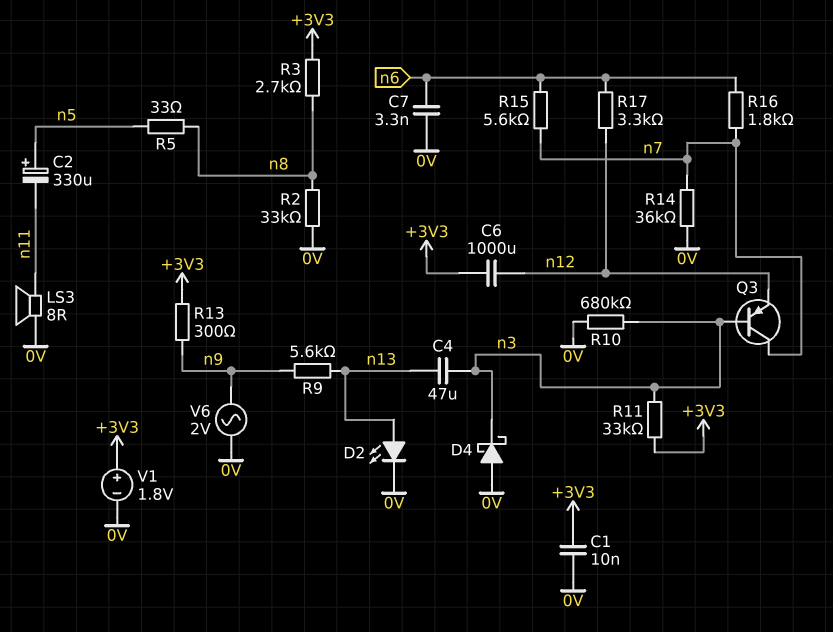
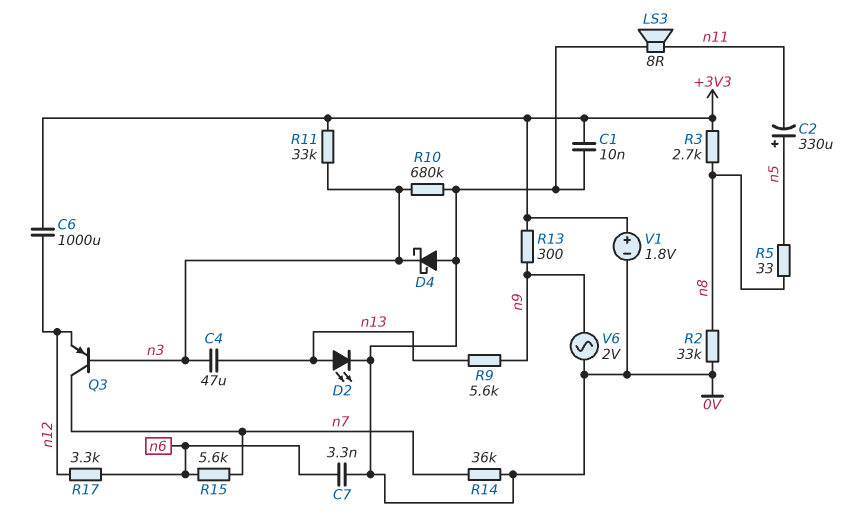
R16: 1.8k (n6, n7) -> none

